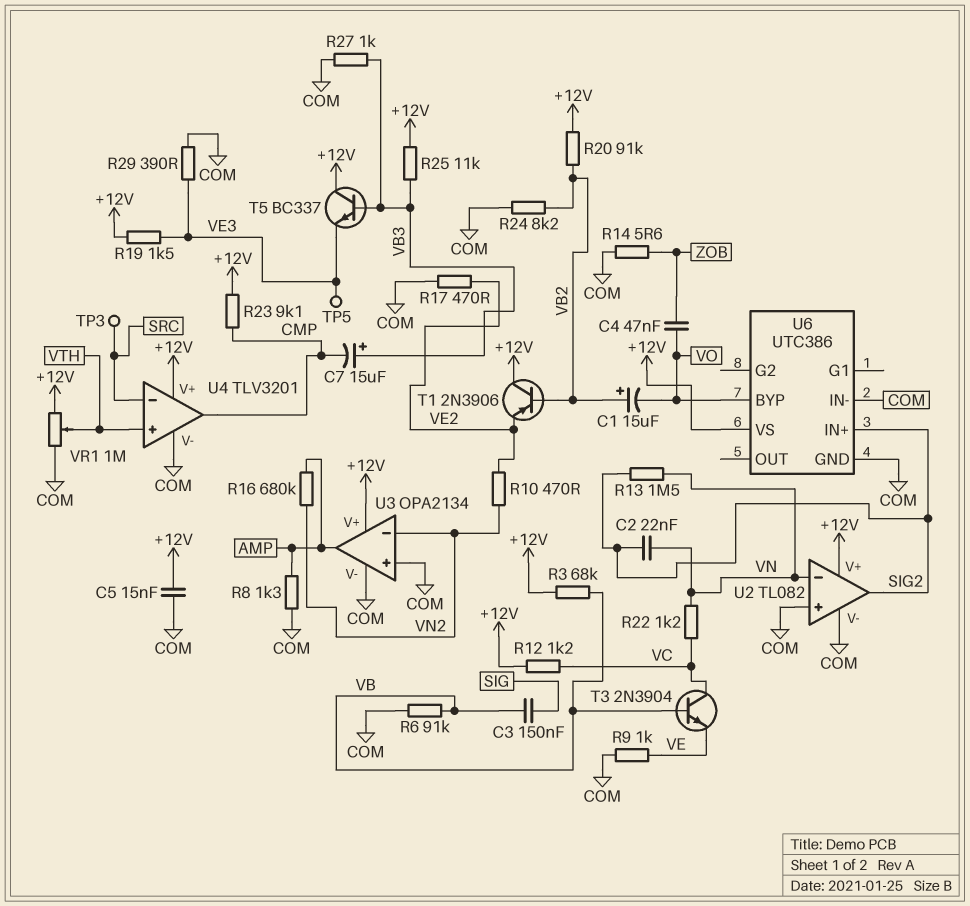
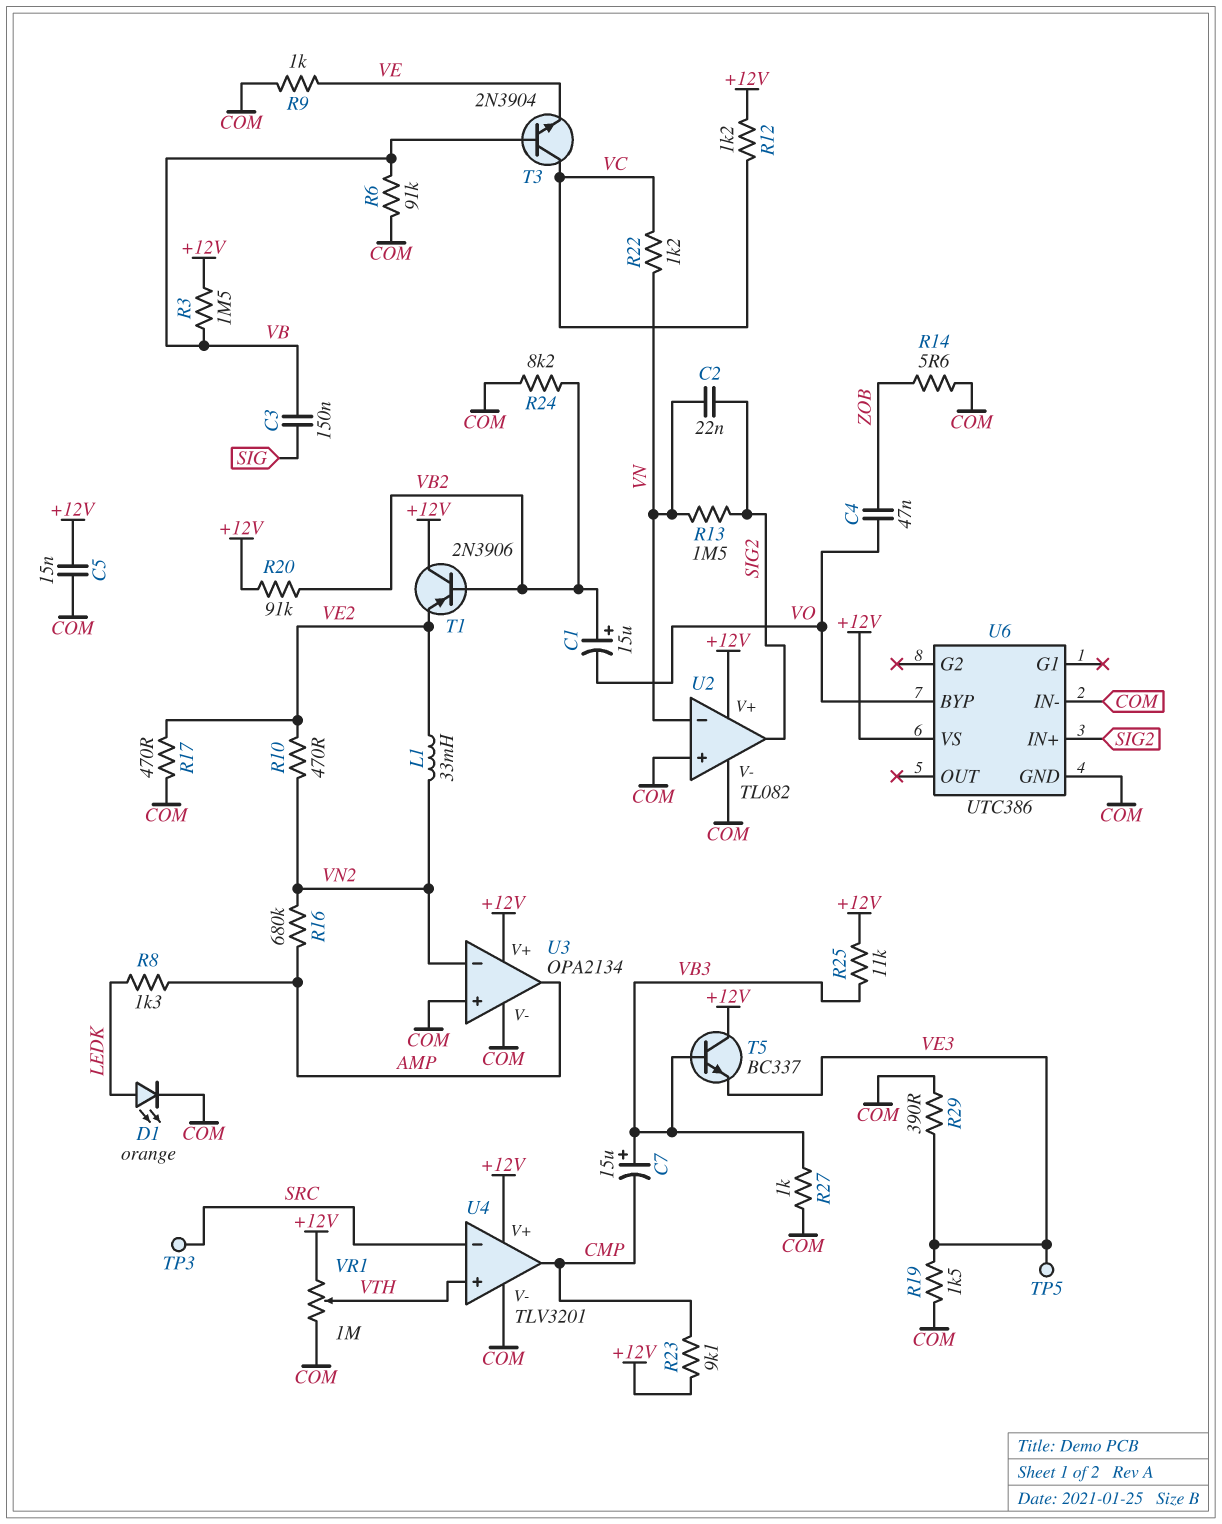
D1: none -> LED orange (A LEDK, K COM)
L1: none -> 33mH (VE2, VN2)
R3: 68k (+12V, VB) -> 1.5M (+12V, VB)
R8: 1.3k (AMP, COM) -> 1.3k (AMP, LEDK)
R19: 1.5k (+12V, VE3) -> 1.5k (COM, VE3)

